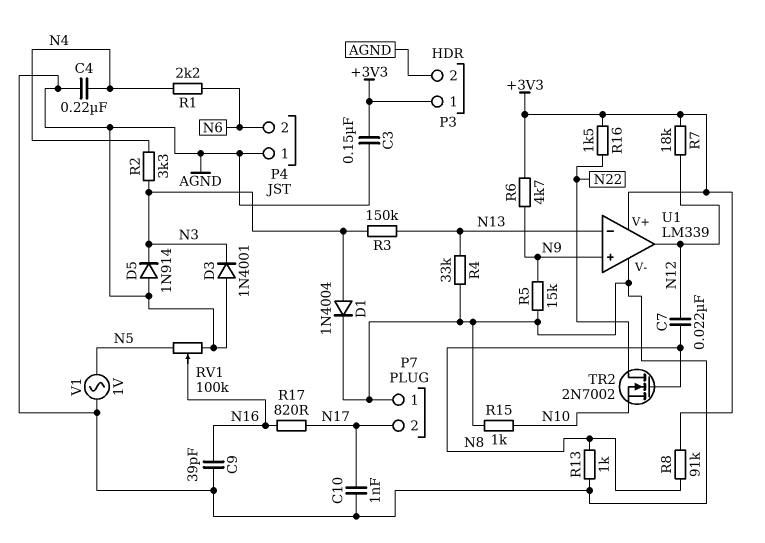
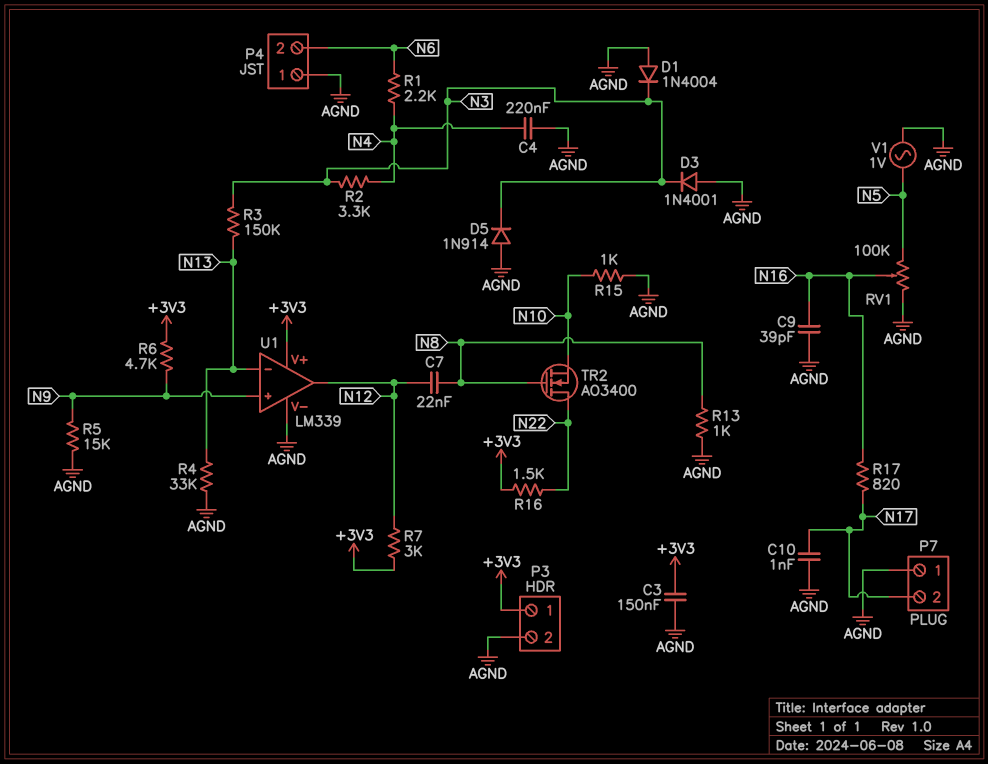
D1: diode 1N4004 (A N3, K AGND) -> diode 1N4004 (A AGND, K N3)
R7: 18k (+3V3, N12) -> 3k (+3V3, N12)
R8: 91k (+3V3, N8) -> none
TR2: NMOS 2N7002 (G N8, D N22, S N10) -> NMOS AO3400 (G N8, D N22, S N10)

